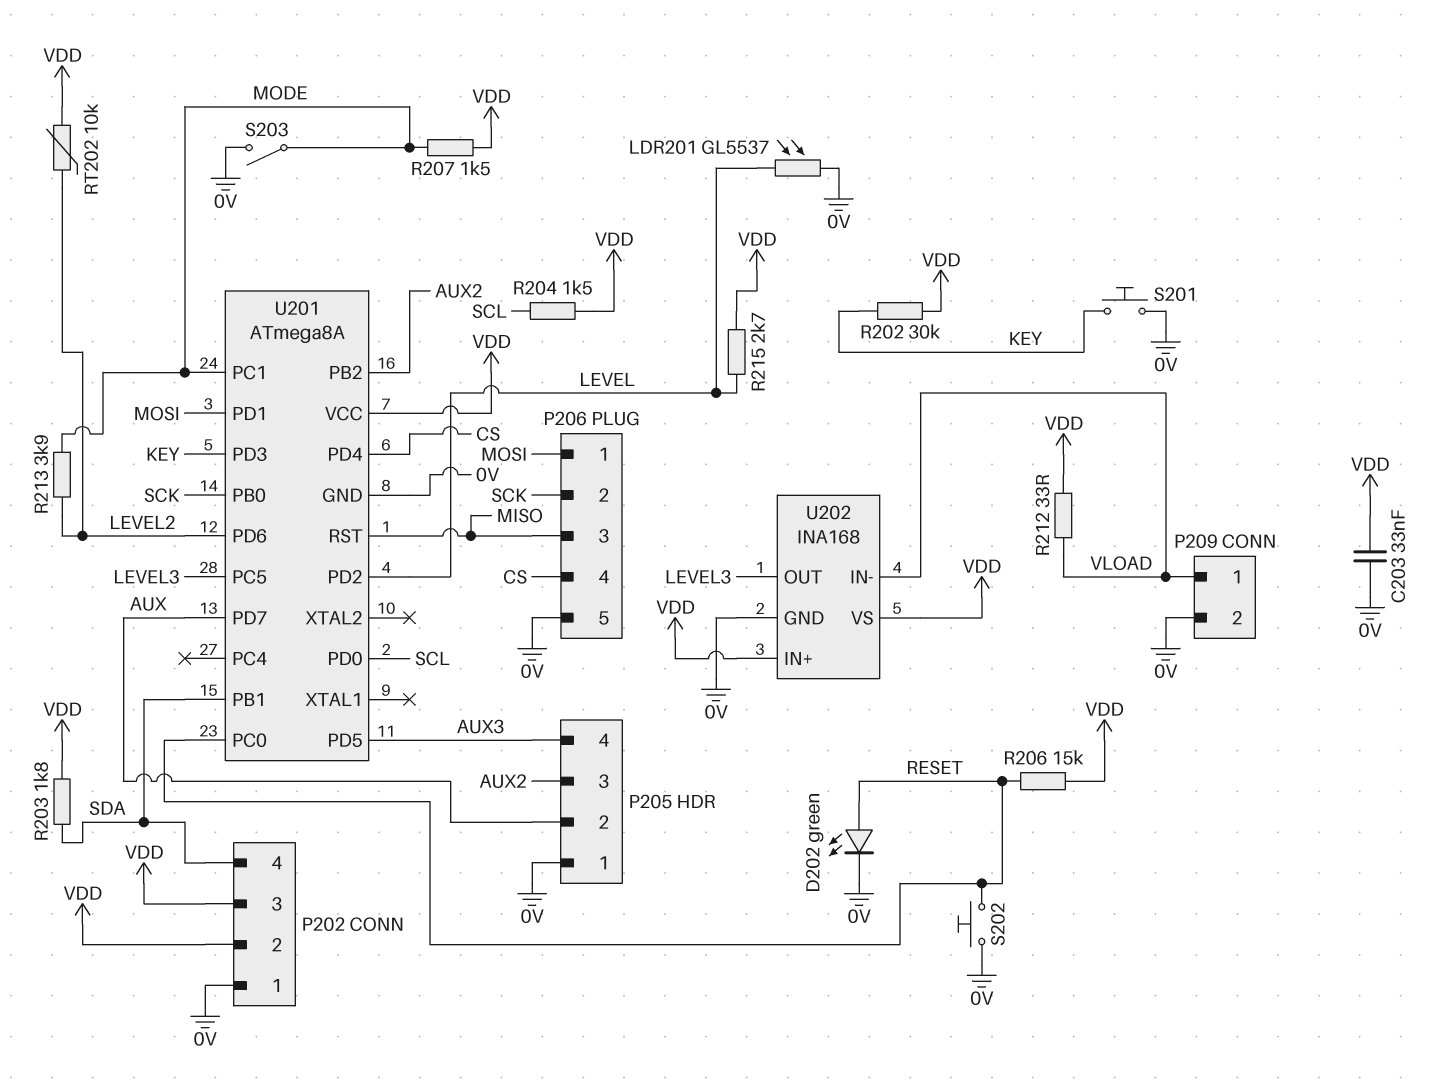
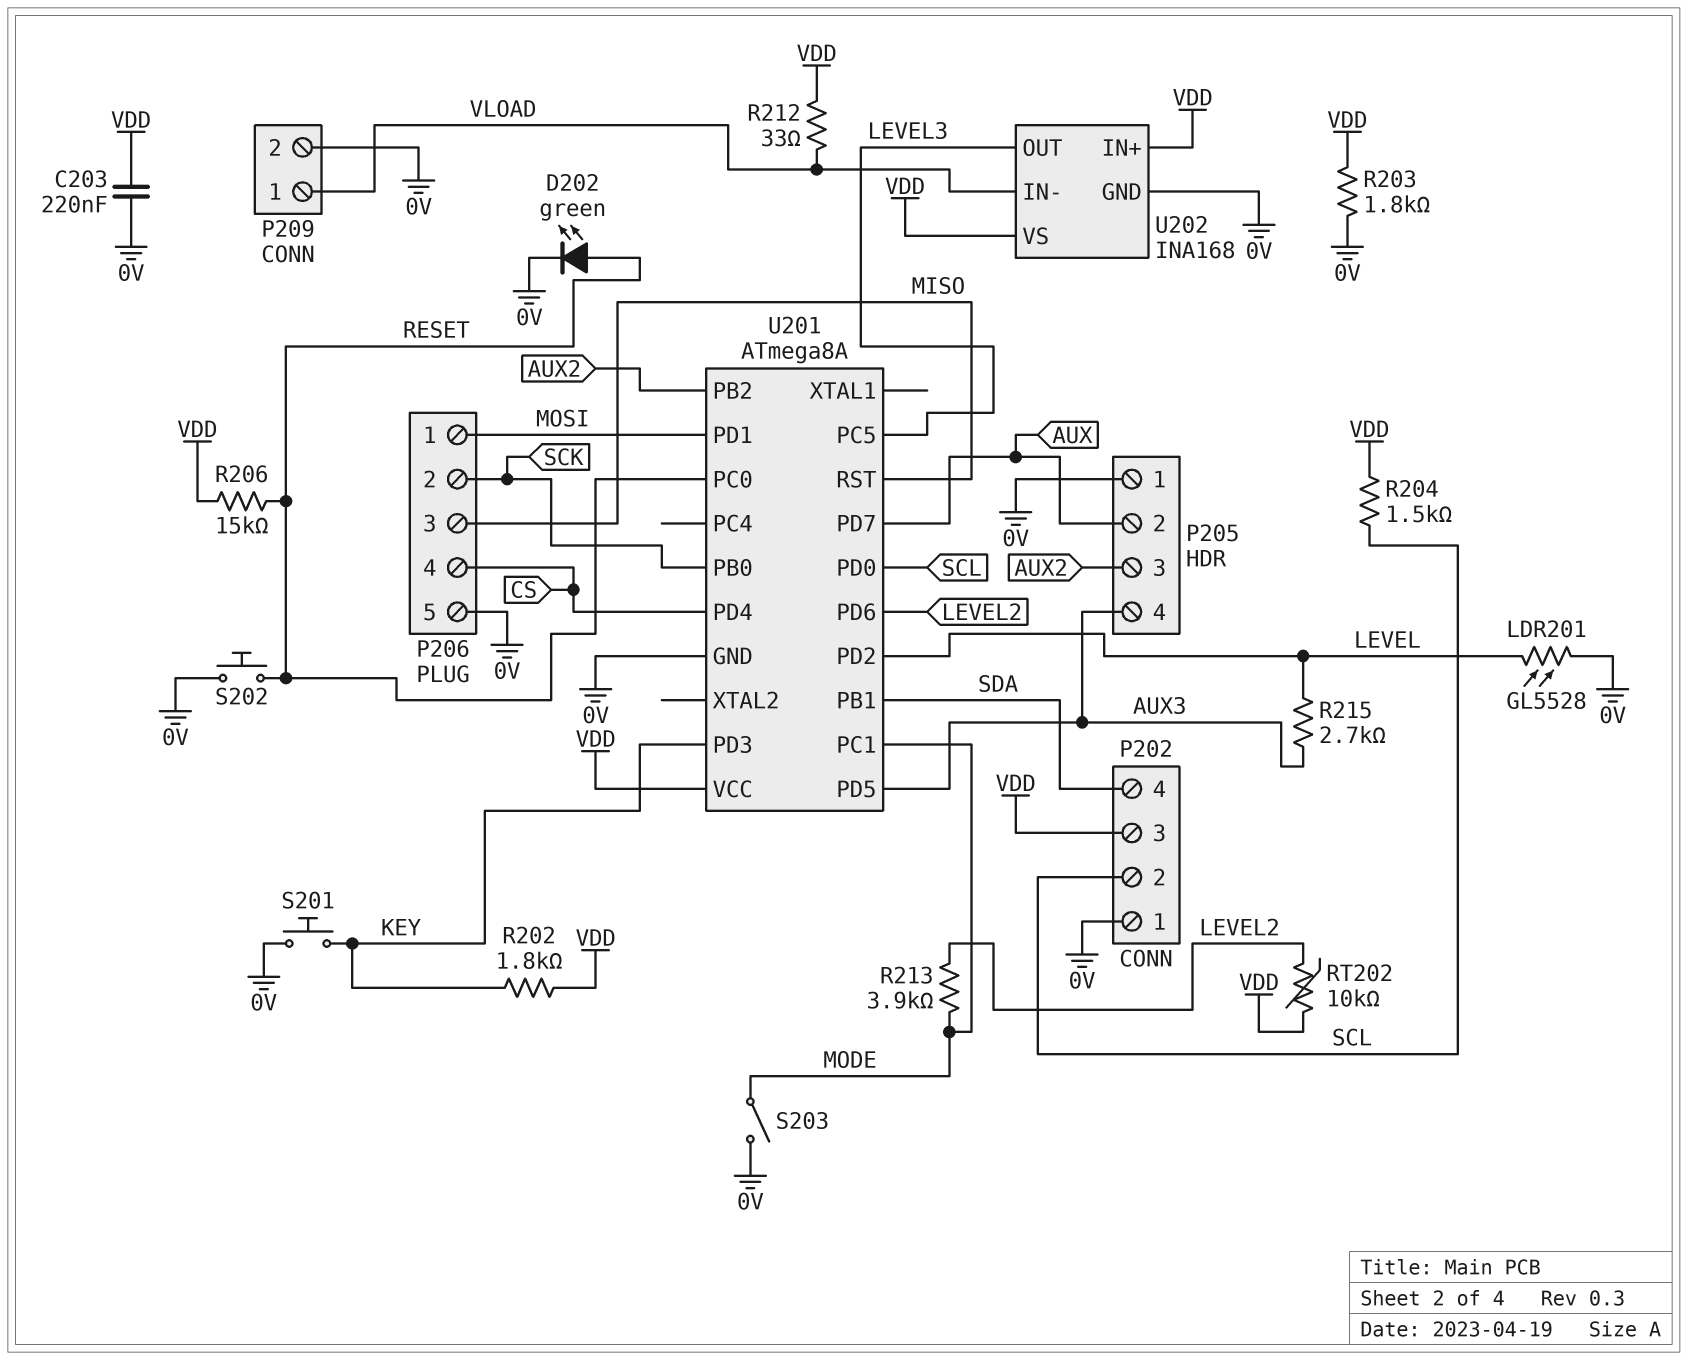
C203: 33nF (0V, VDD) -> 220nF (0V, VDD)
LDR201: GL5537 (0V, LEVEL) -> GL5528 (0V, LEVEL)
P202 pin 2: VDD -> SCL
R202: 30k (KEY, VDD) -> 1.8k (KEY, VDD)
R203: 1.8k (SDA, VDD) -> 1.8k (0V, VDD)
R207: 1.5k (MODE, VDD) -> none
R215: 2.7k (LEVEL, VDD) -> 2.7k (AUX3, LEVEL)

